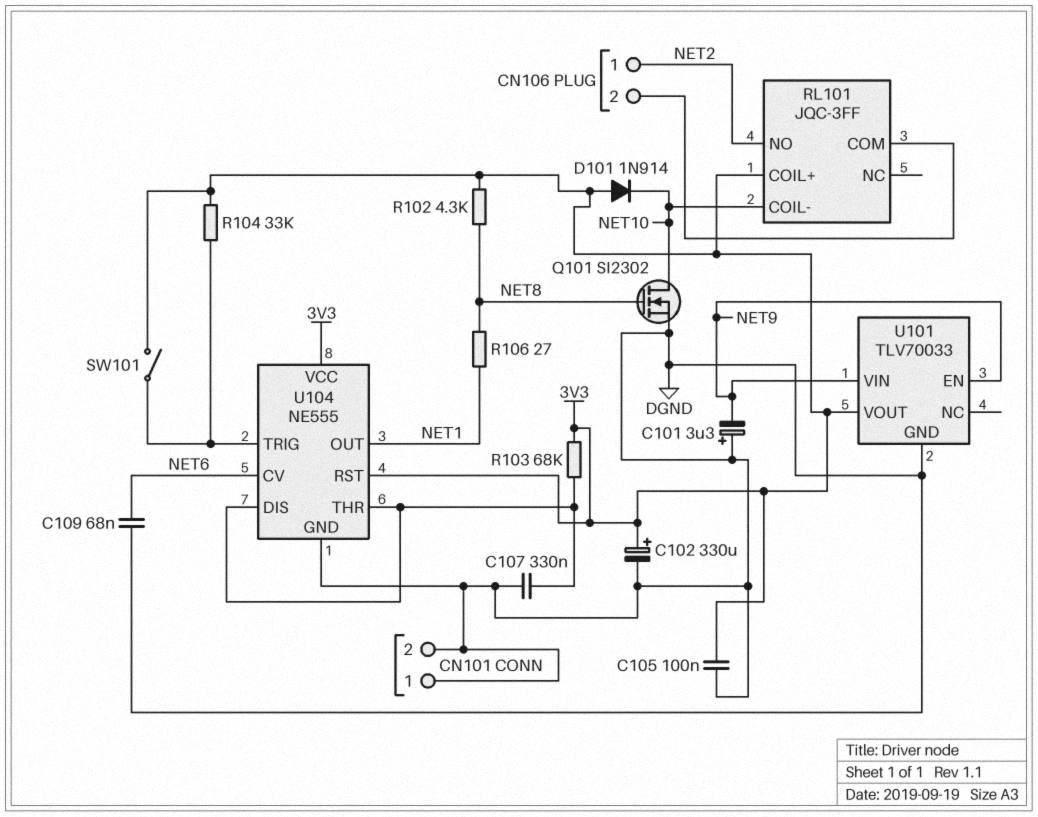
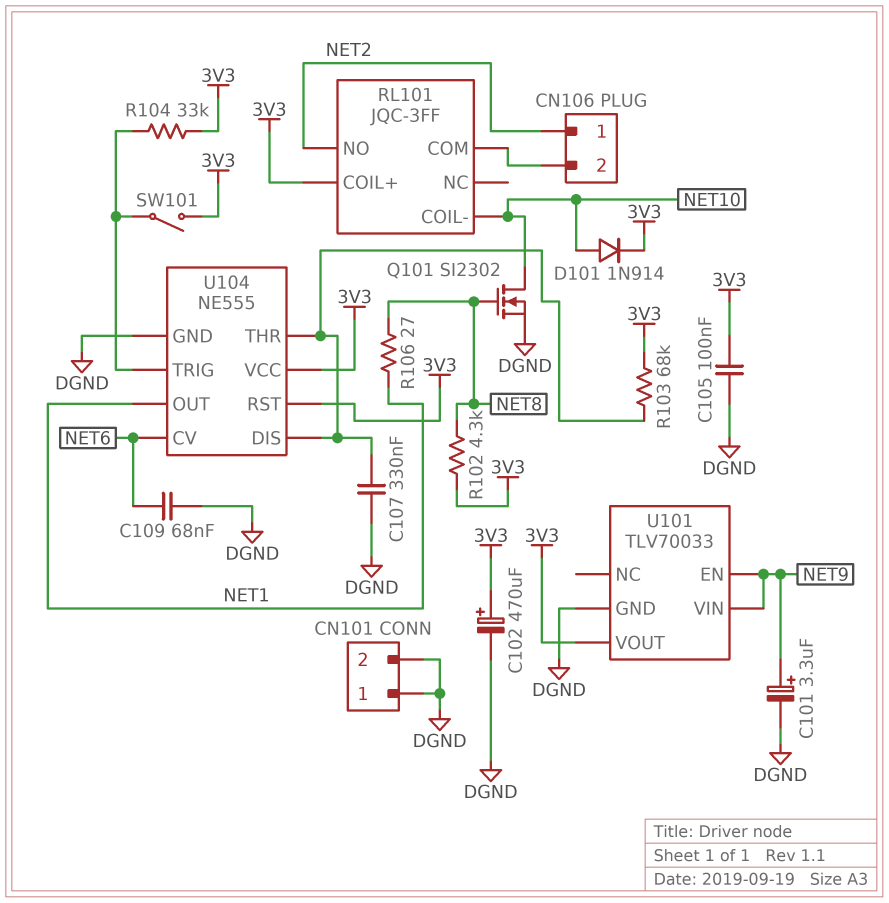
C101: 3.3uF (plus DGND, minus NET9) -> 3.3uF (plus NET9, minus DGND)
C102: 330uF (plus 3V3, minus DGND) -> 470uF (plus 3V3, minus DGND)
D101: diode 1N914 (A 3V3, K NET10) -> diode 1N914 (A NET10, K 3V3)

